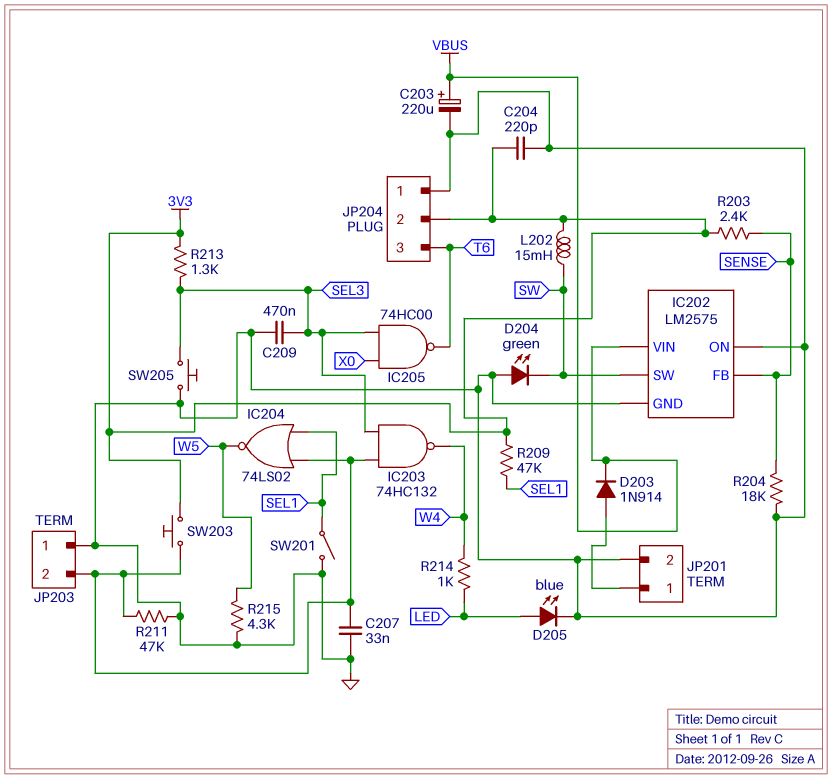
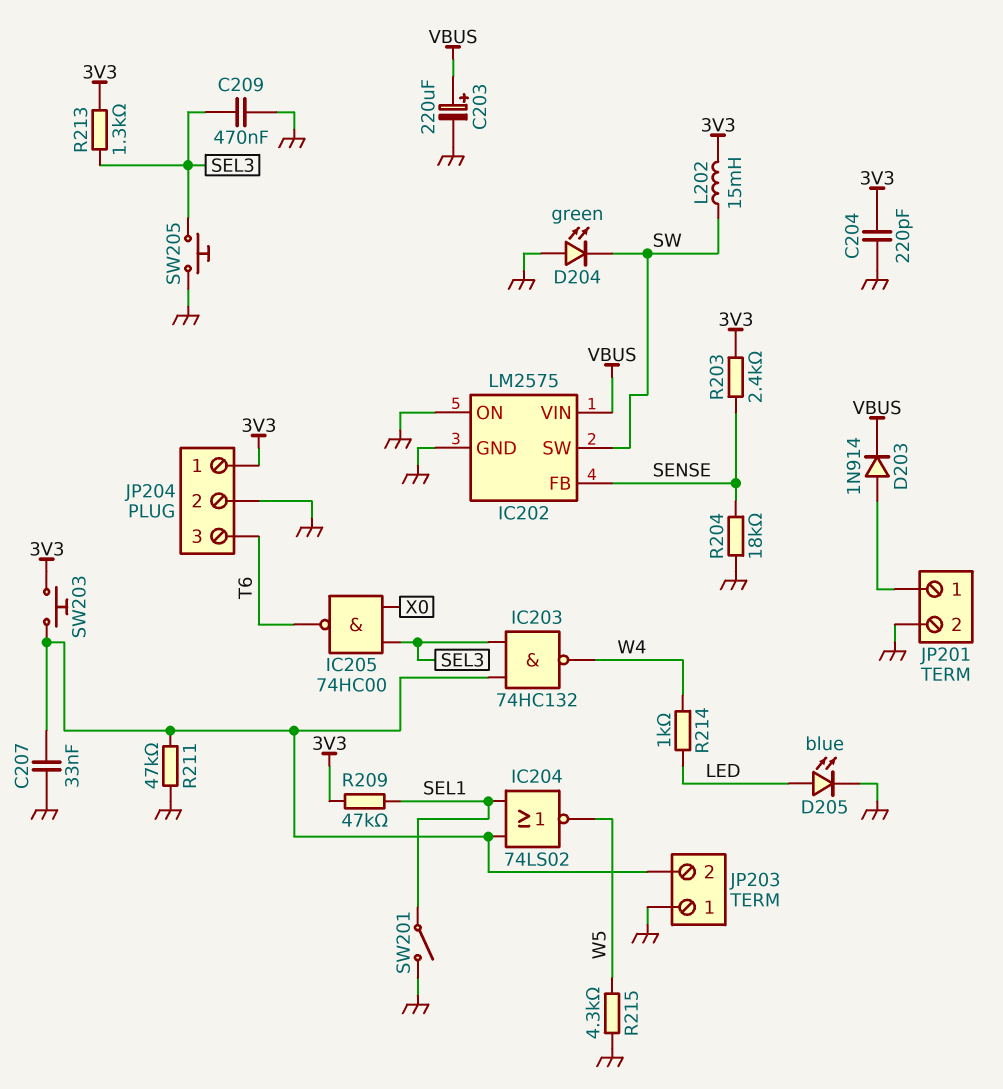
JP204 pin 1: GND -> 3V3
JP204 pin 2: 3V3 -> GND

